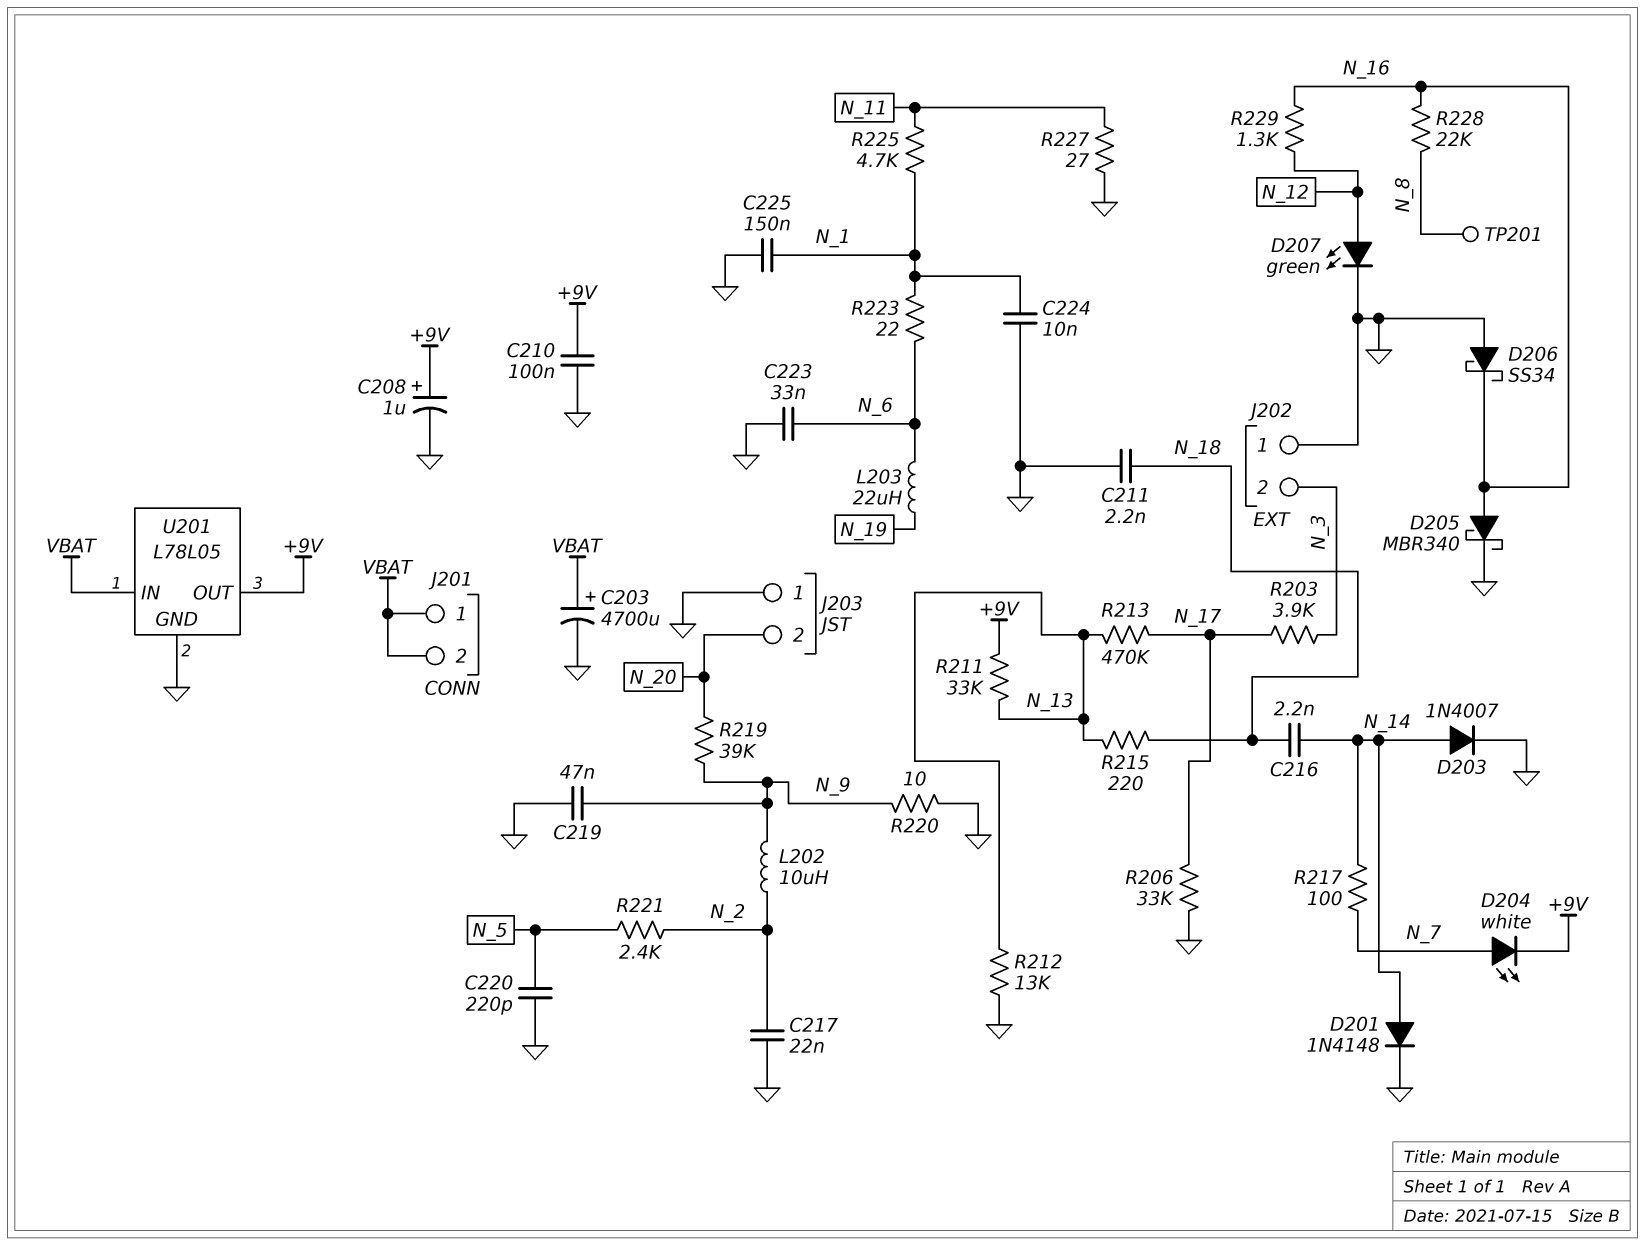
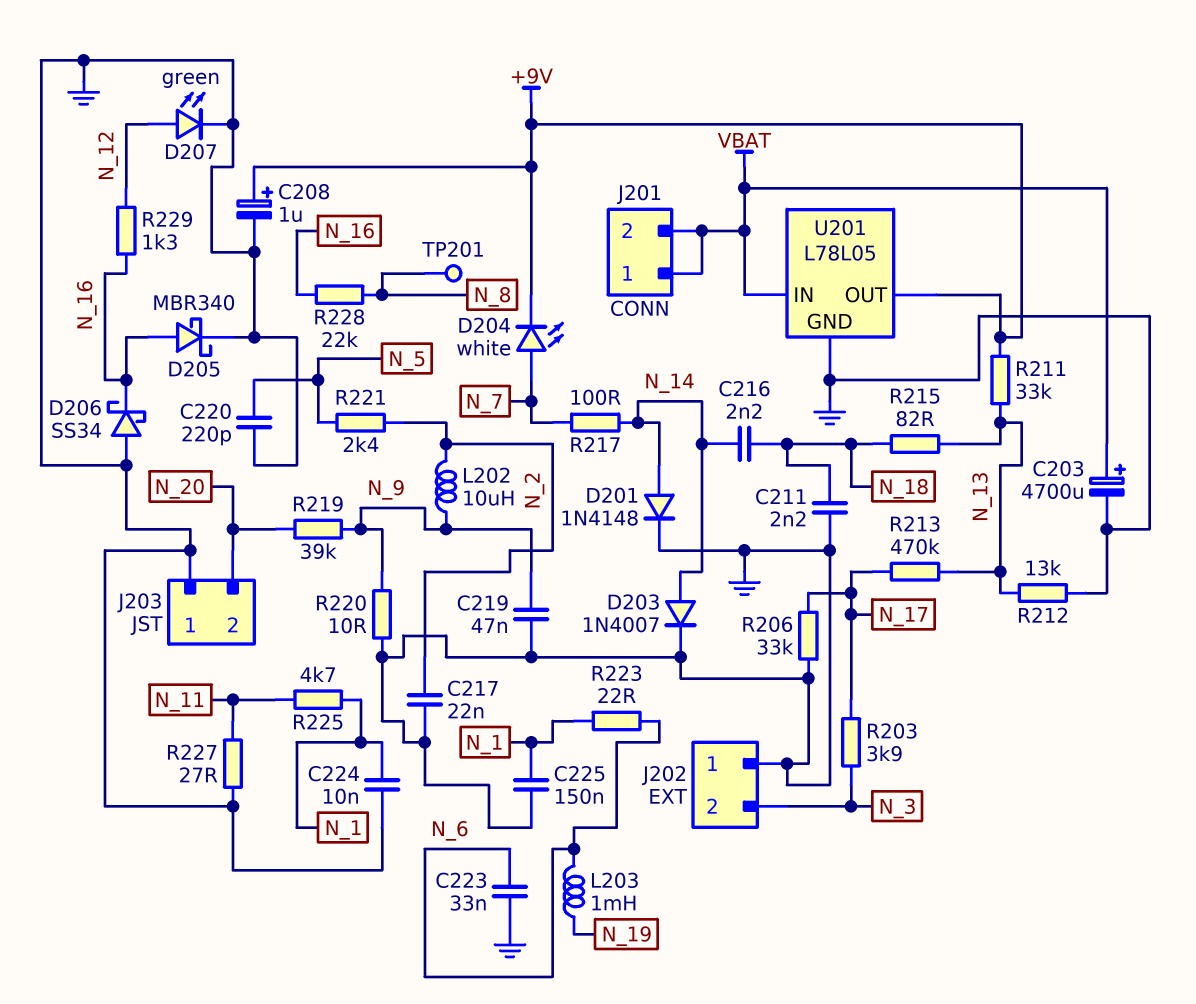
C210: 100nF (+9V, GND) -> none
L203: 22uH (N_6, N_19) -> 1mH (N_6, N_19)
R215: 220 (N_13, N_18) -> 82 (N_13, N_18)

